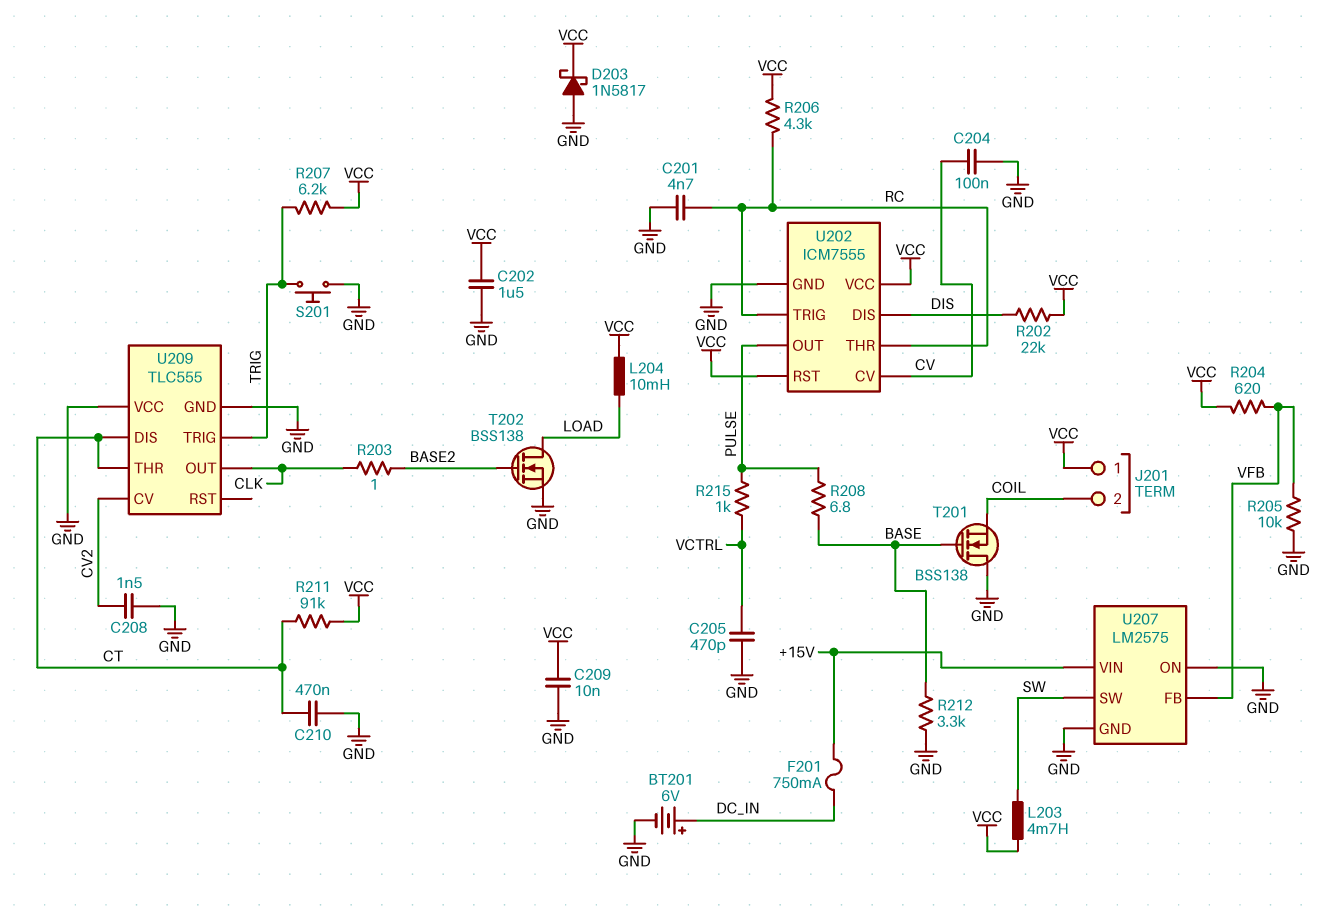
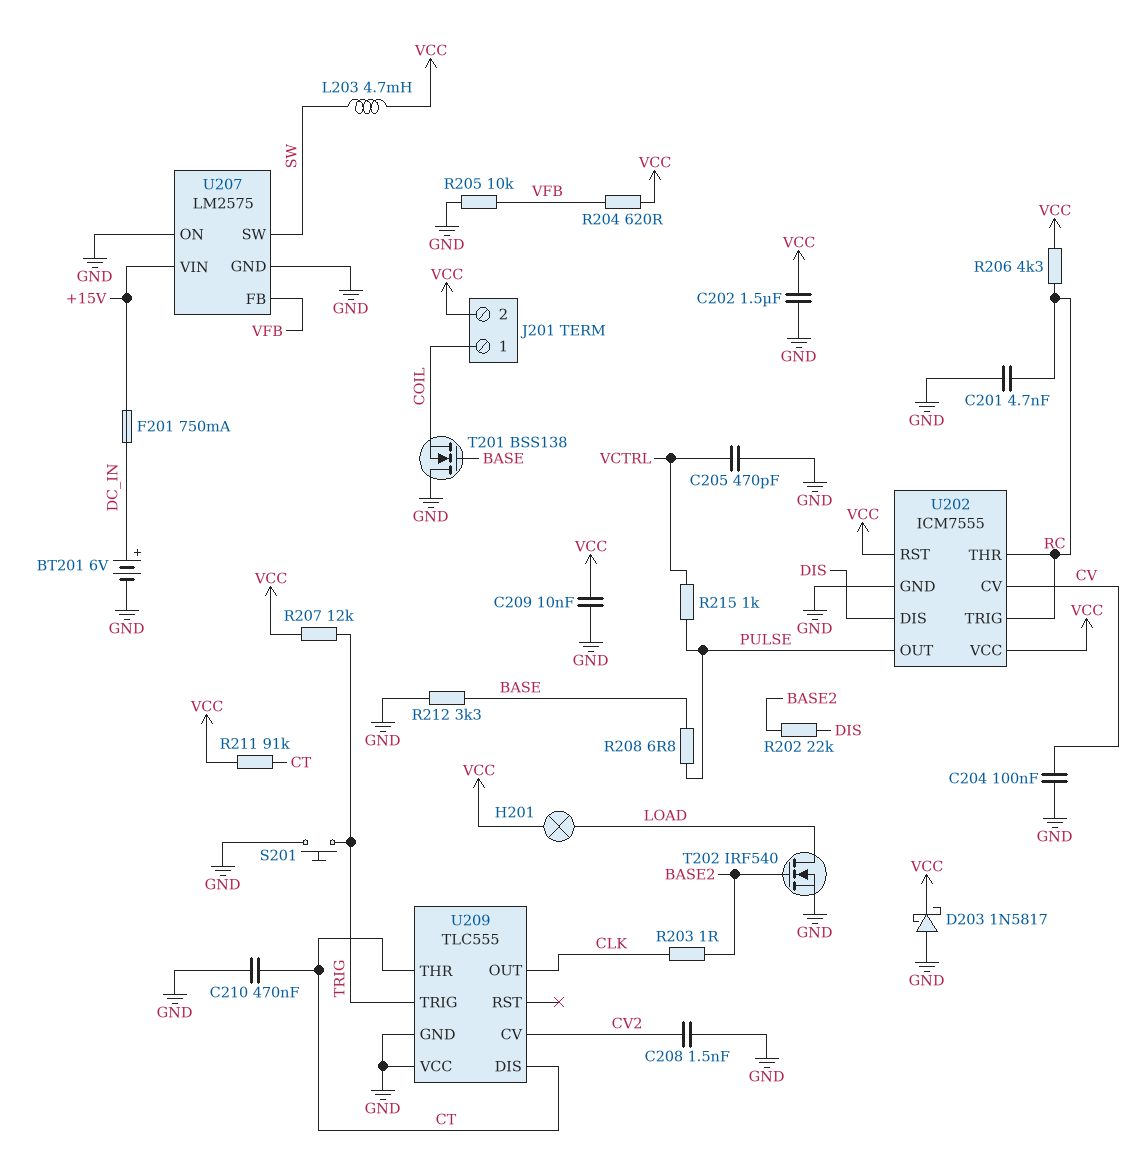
H201: none -> lamp (LOAD, VCC)
J201 pin 1: VCC -> COIL
J201 pin 2: COIL -> VCC
L204: 10mH (LOAD, VCC) -> none
R202: 22k (DIS, VCC) -> 22k (BASE2, DIS)
R207: 6.2k (TRIG, VCC) -> 12k (TRIG, VCC)
T202: NMOS BSS138 (G BASE2, D LOAD, S GND) -> NMOS IRF540 (G BASE2, D LOAD, S GND)

